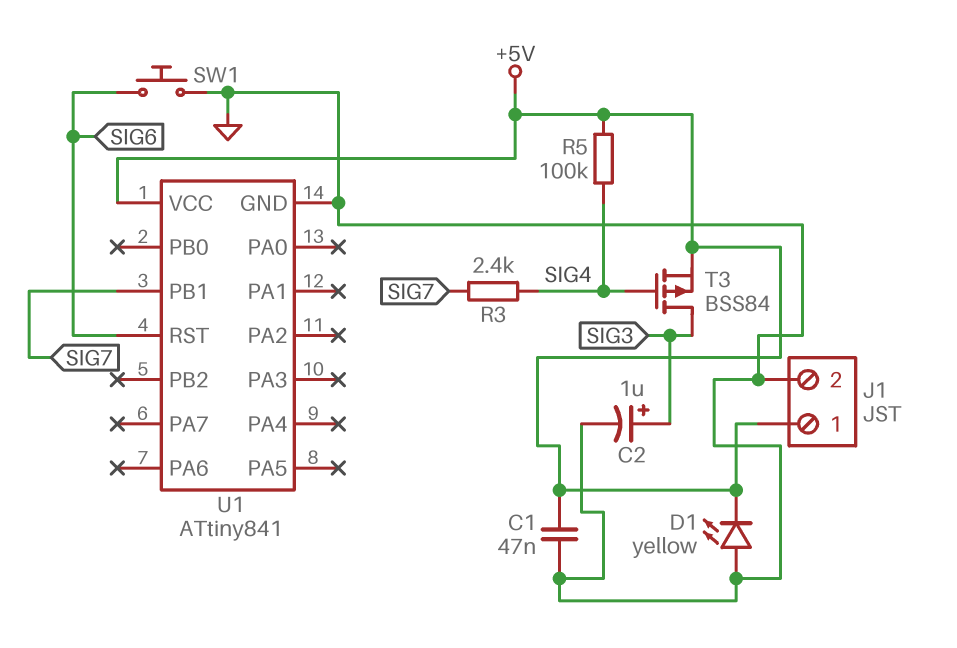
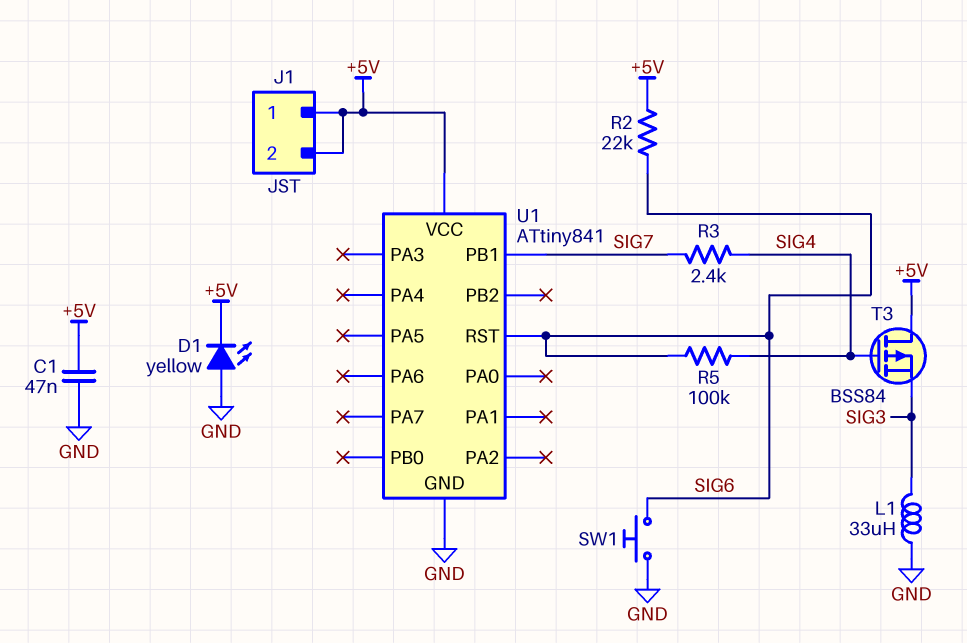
C2: 1uF (plus SIG3, minus GND) -> none
J1 pin 2: GND -> +5V
L1: none -> 33uH (GND, SIG3)
R2: none -> 22k (+5V, SIG6)
R5: 100k (+5V, SIG4) -> 100k (SIG4, SIG6)
T3: PMOS BSS84 (G SIG4, D SIG3, S +5V) -> PMOS BSS84 (G SIG4, D +5V, S SIG3)

